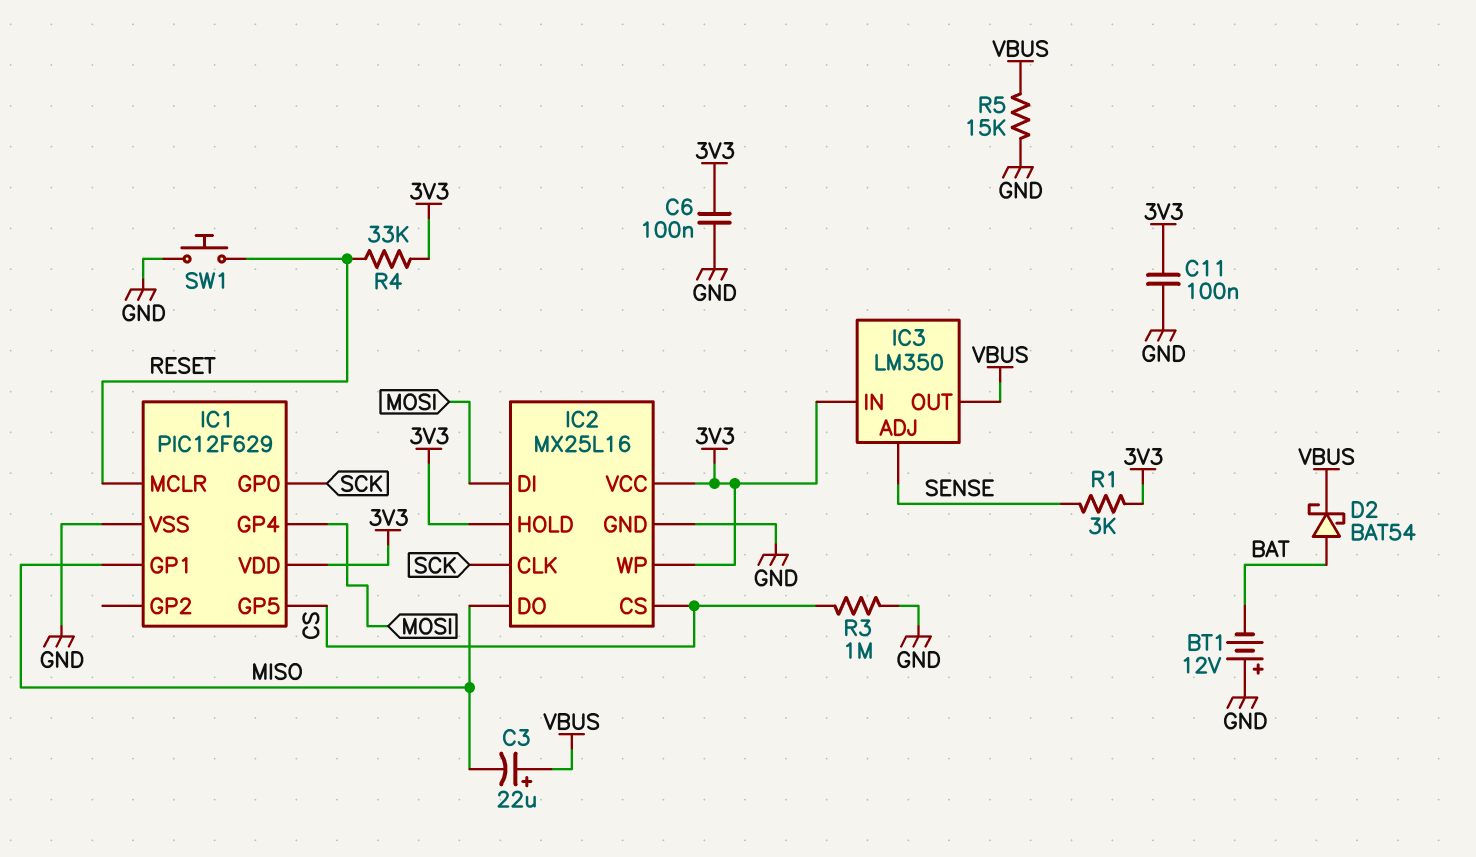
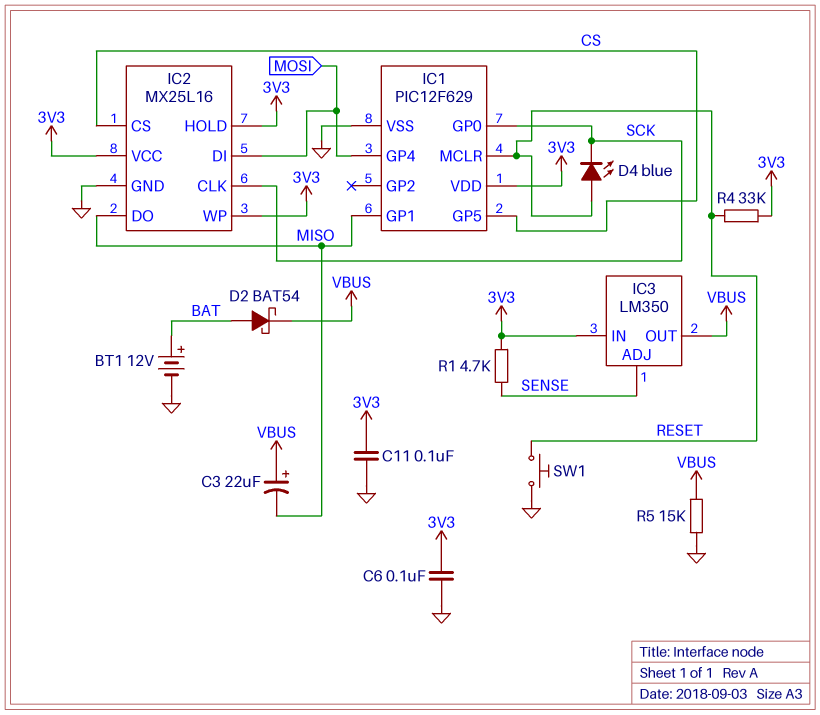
BT1: 12V (plus GND, minus BAT) -> 12V (plus BAT, minus GND)
D4: none -> LED blue (A RESET, K SCK)
R1: 3k (3V3, SENSE) -> 4.7k (3V3, SENSE)
R3: 1M (CS, GND) -> none

